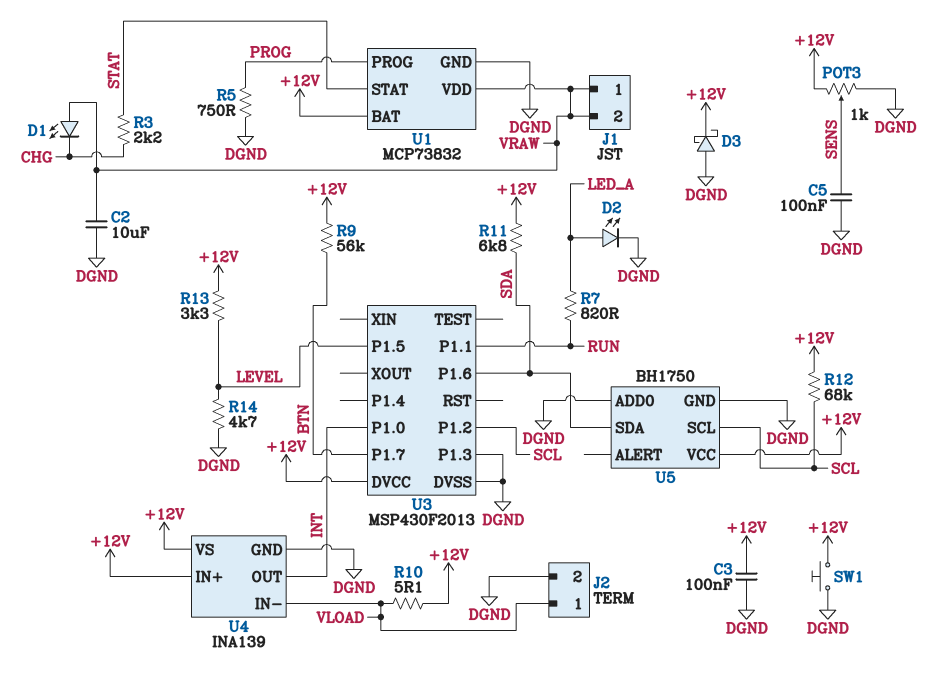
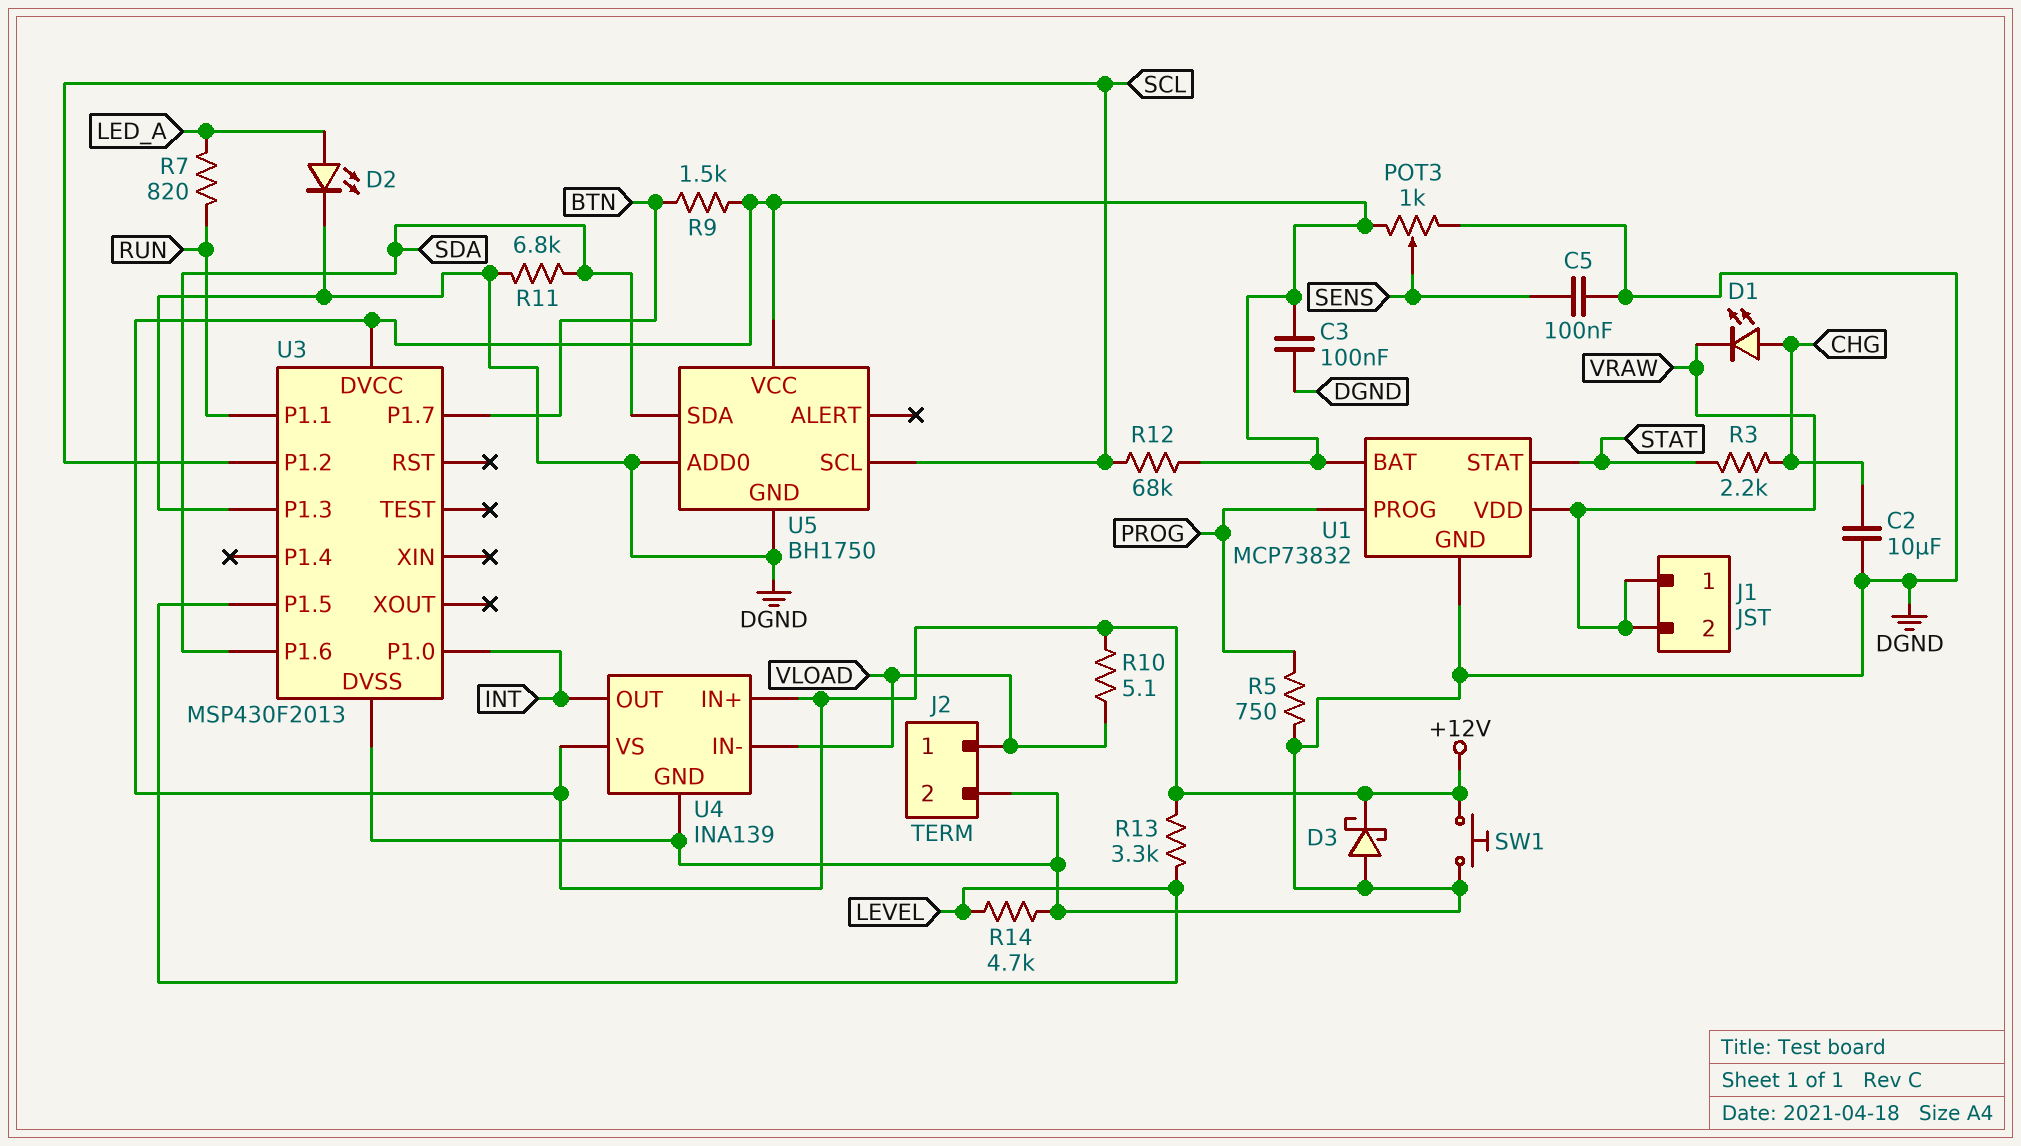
C2: 10uF (DGND, VRAW) -> 10uF (CHG, DGND)
D1: LED (A VRAW, K CHG) -> LED (A CHG, K VRAW)
R9: 56k (+12V, BTN) -> 1.5k (+12V, BTN)
R11: 6.8k (+12V, SDA) -> 6.8k (DGND, SDA)

